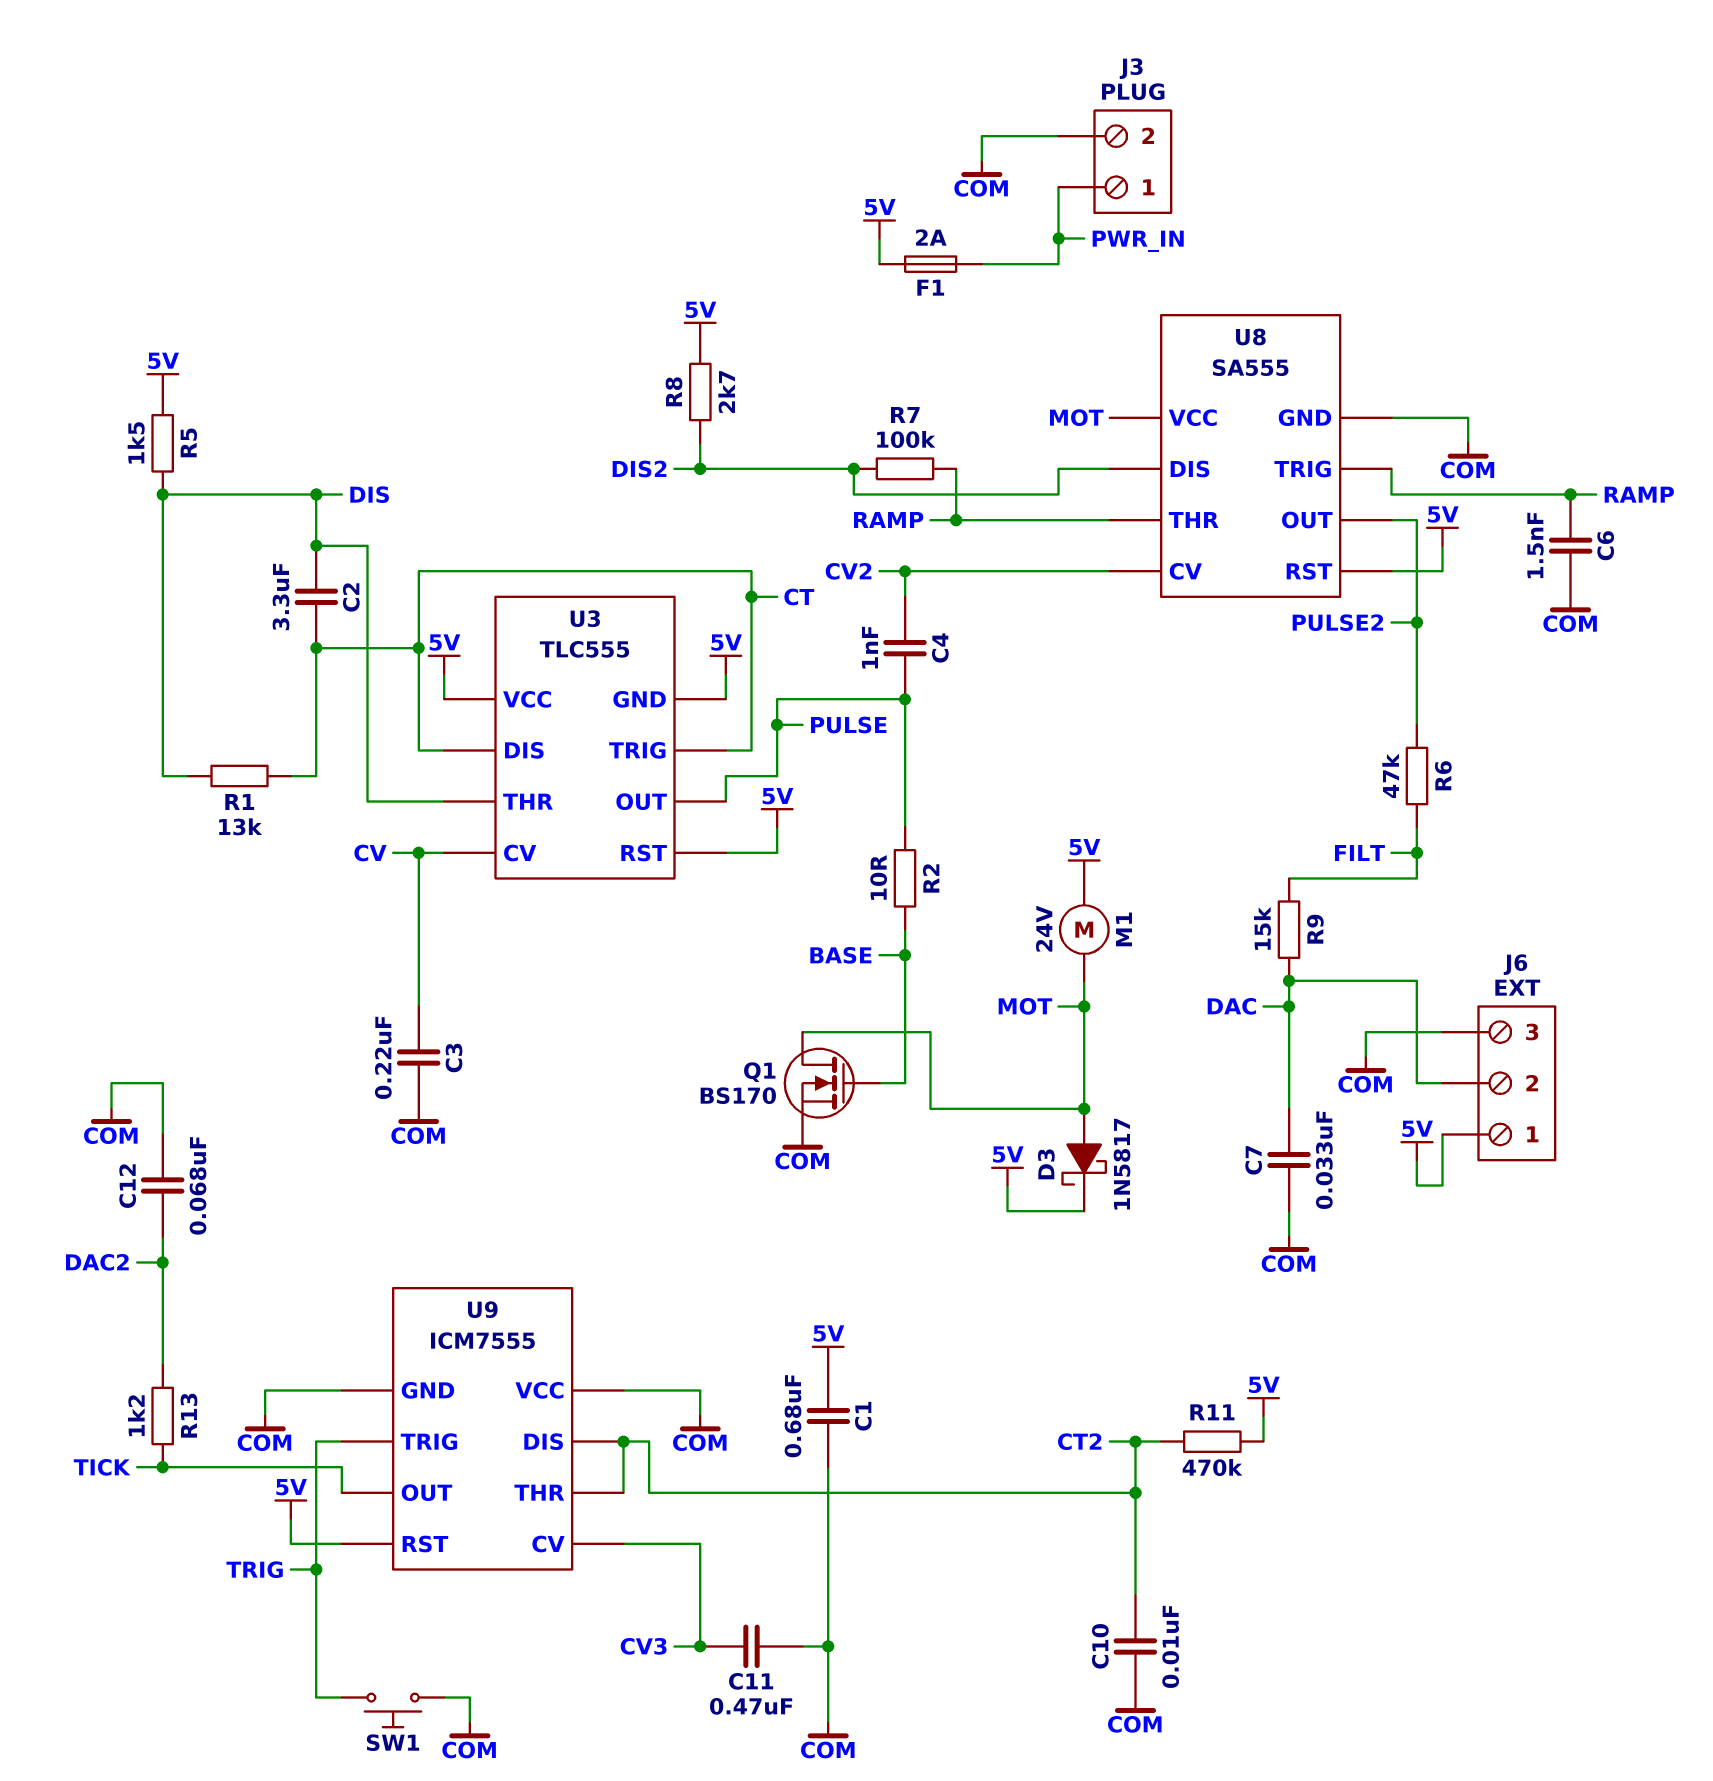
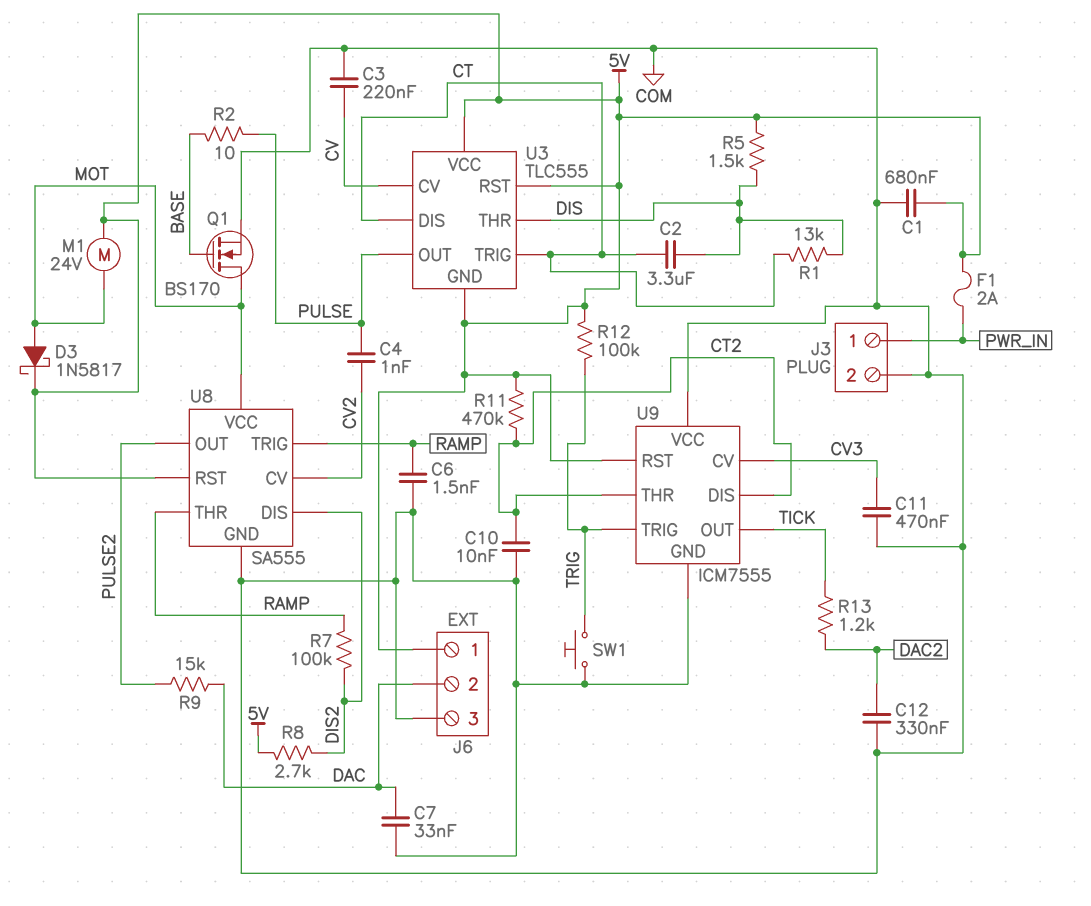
C12: 68nF (COM, DAC2) -> 330nF (COM, DAC2)
R6: 47k (FILT, PULSE2) -> none
R9: 15k (DAC, FILT) -> 15k (DAC, PULSE2)
R12: none -> 100k (5V, TRIG)

